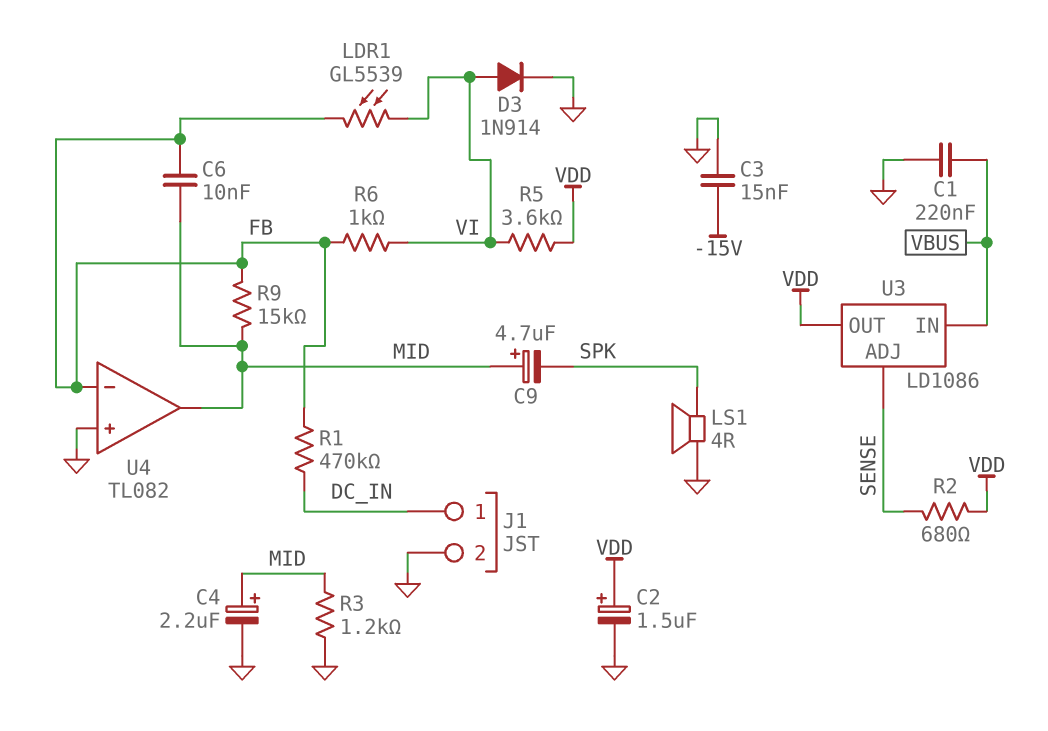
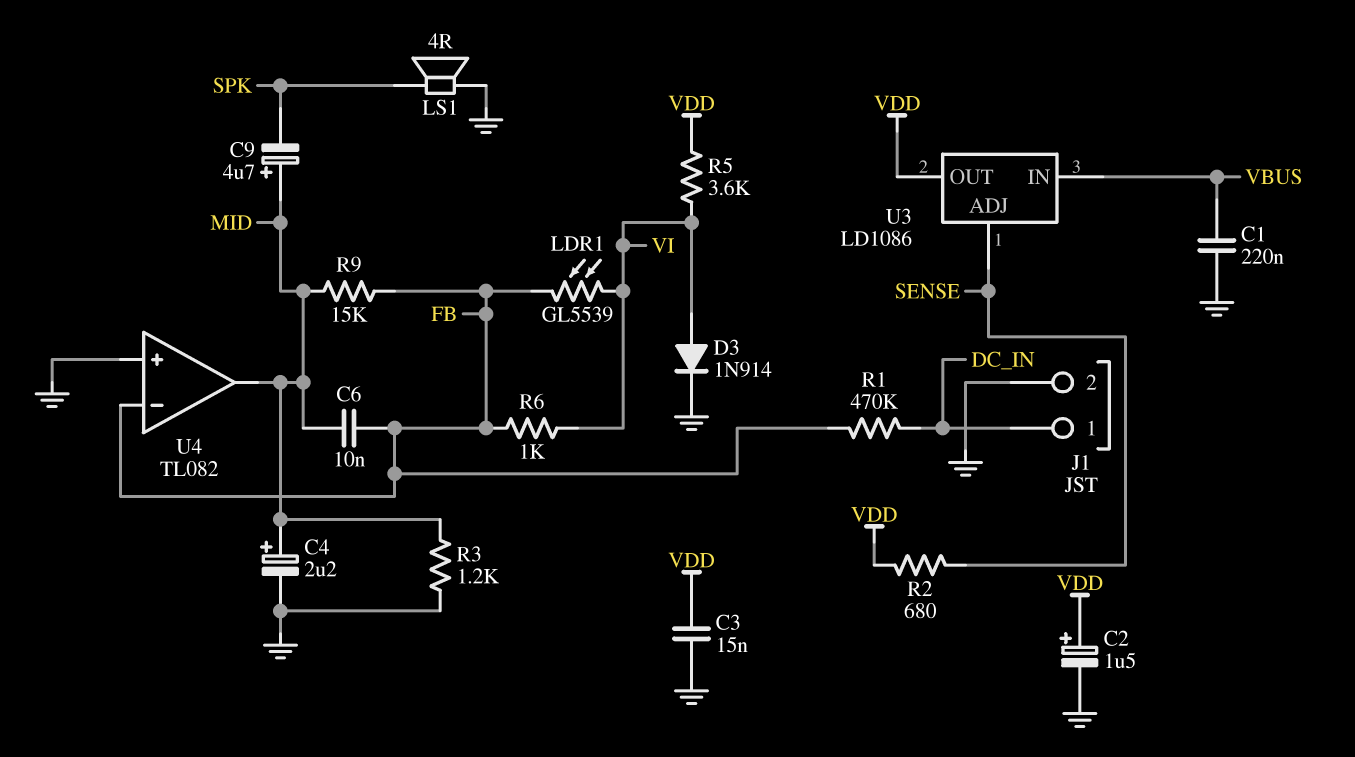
C3: 15nF (-15V, GND) -> 15nF (GND, VDD)

